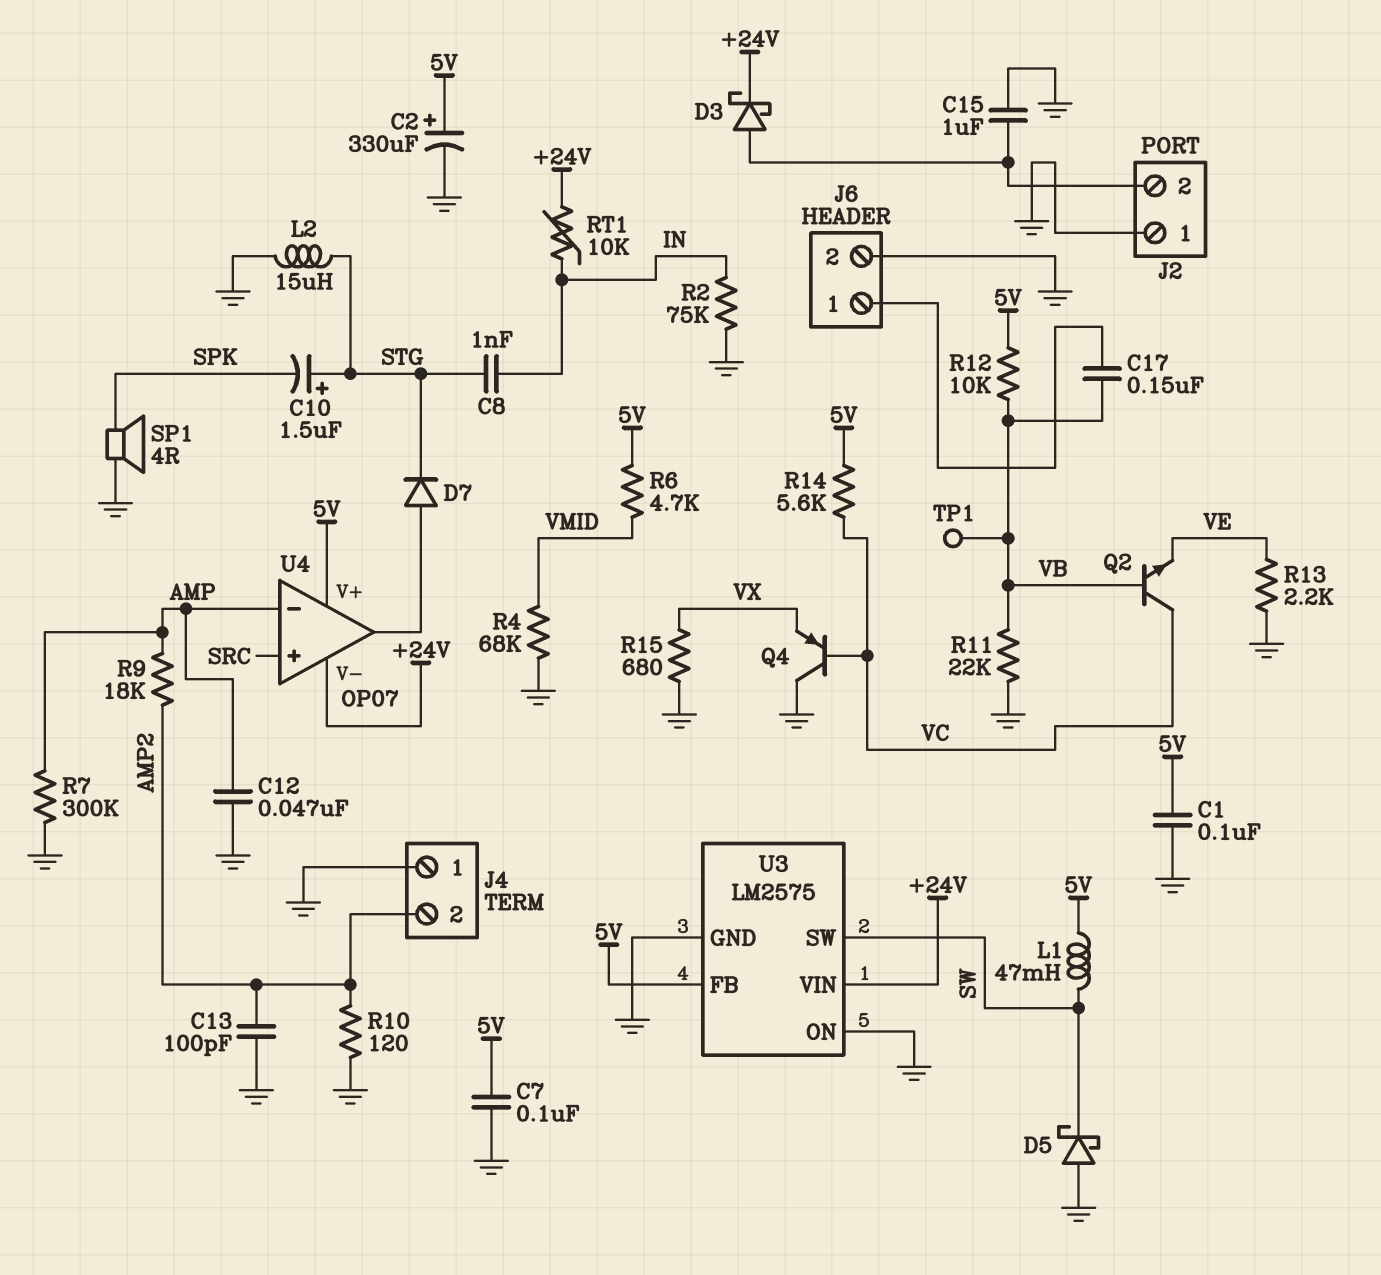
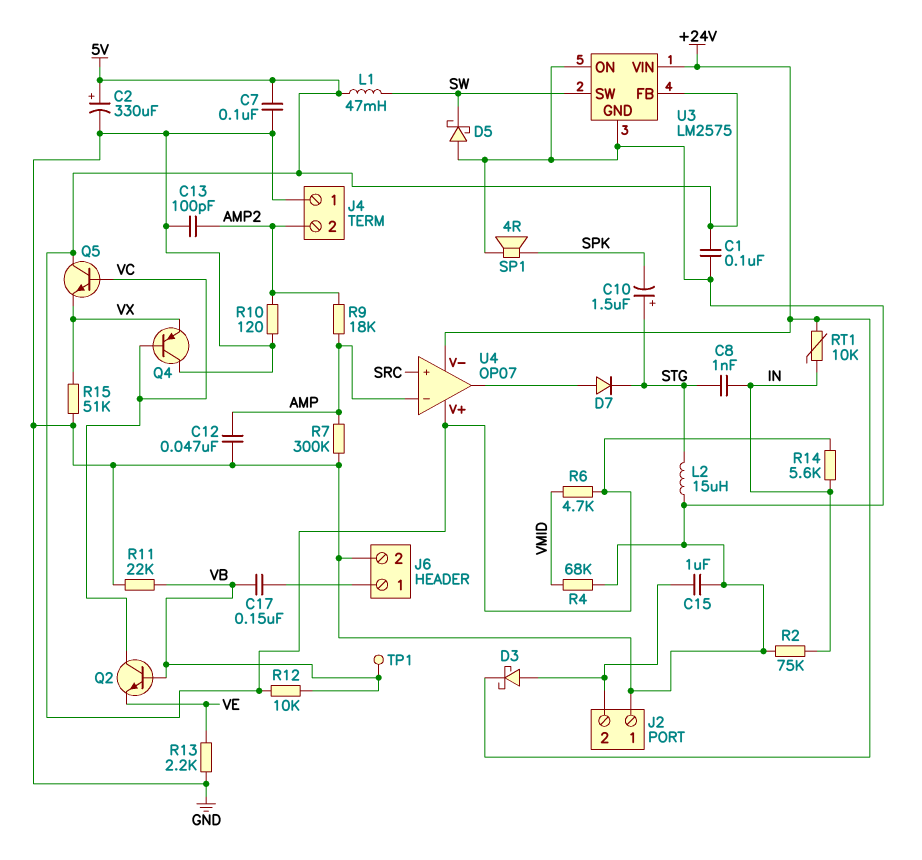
Q5: none -> NPN (B VC, C 5V, E VX)
R14: 5.6k (5V, VC) -> 5.6k (5V, IN)
R15: 680 (GND, VX) -> 51k (GND, VX)

